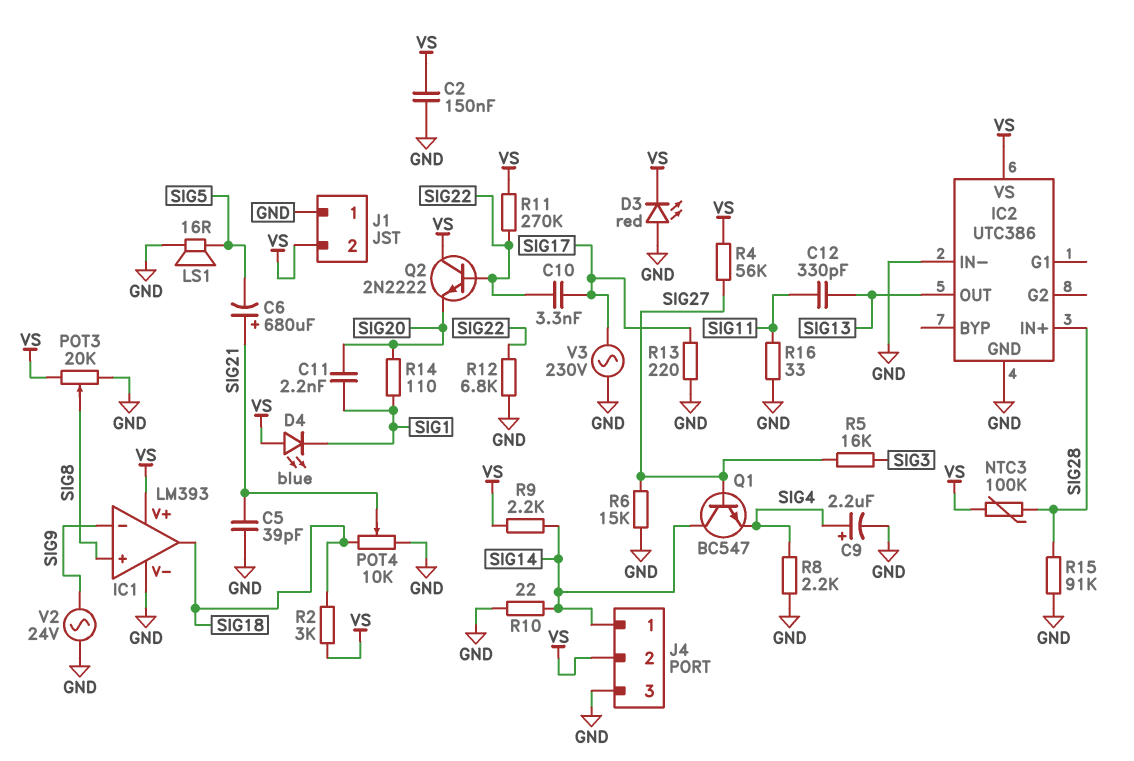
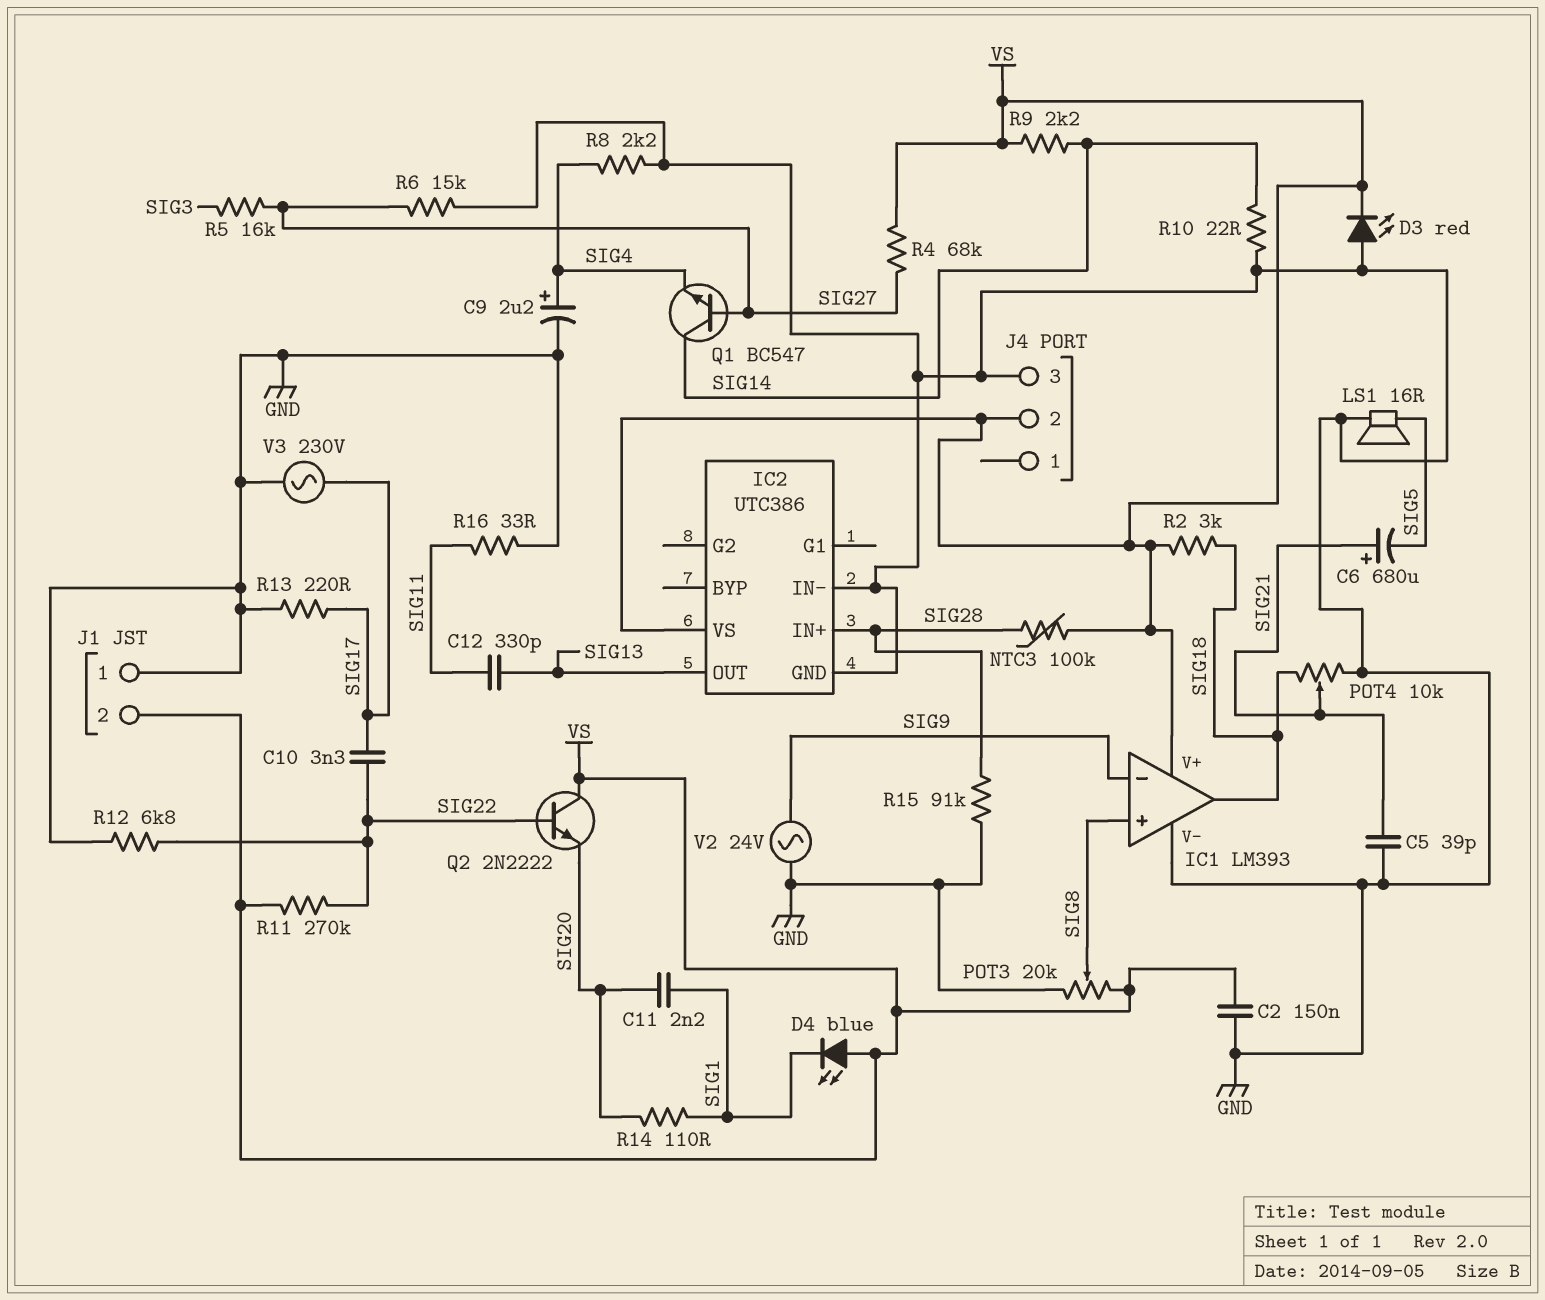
J4 pin 1: SIG14 -> none
R4: 56k (SIG27, VS) -> 68k (SIG27, VS)

